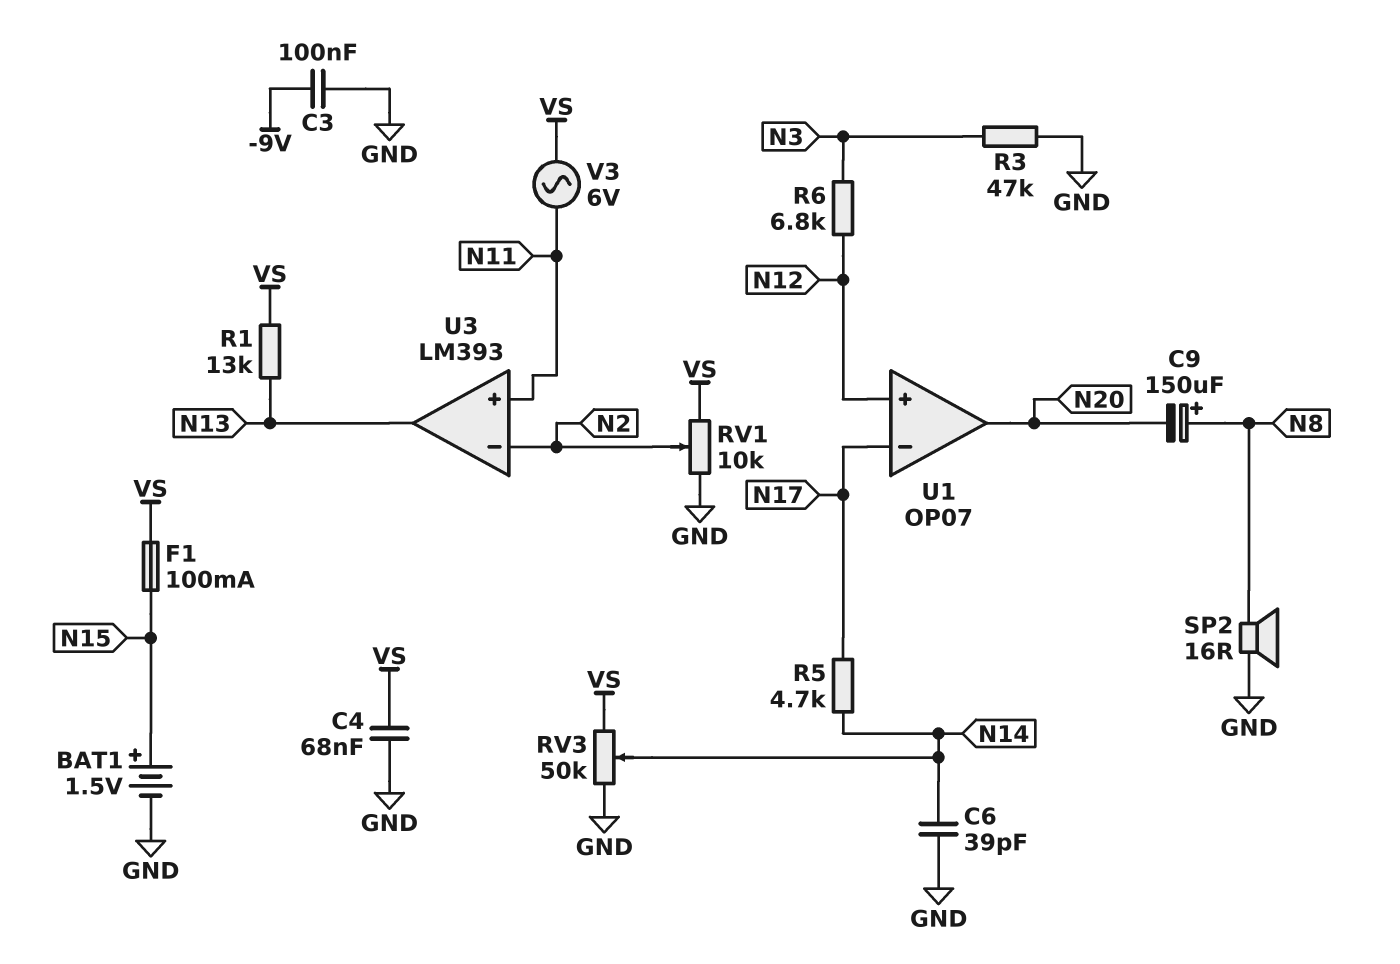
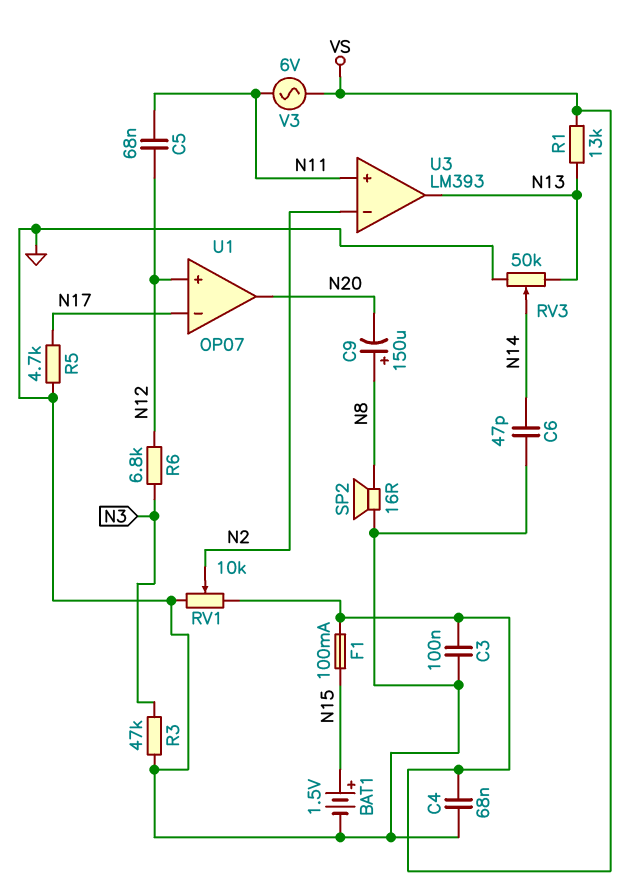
C3: 100nF (-9V, GND) -> 100nF (GND, VS)
C5: none -> 68nF (N11, N12)
C6: 39pF (GND, N14) -> 47pF (GND, N14)
R5: 4.7k (N14, N17) -> 4.7k (GND, N17)
RV3: 50k (GND, VS, wiper N14) -> 50k (GND, N13, wiper N14)

